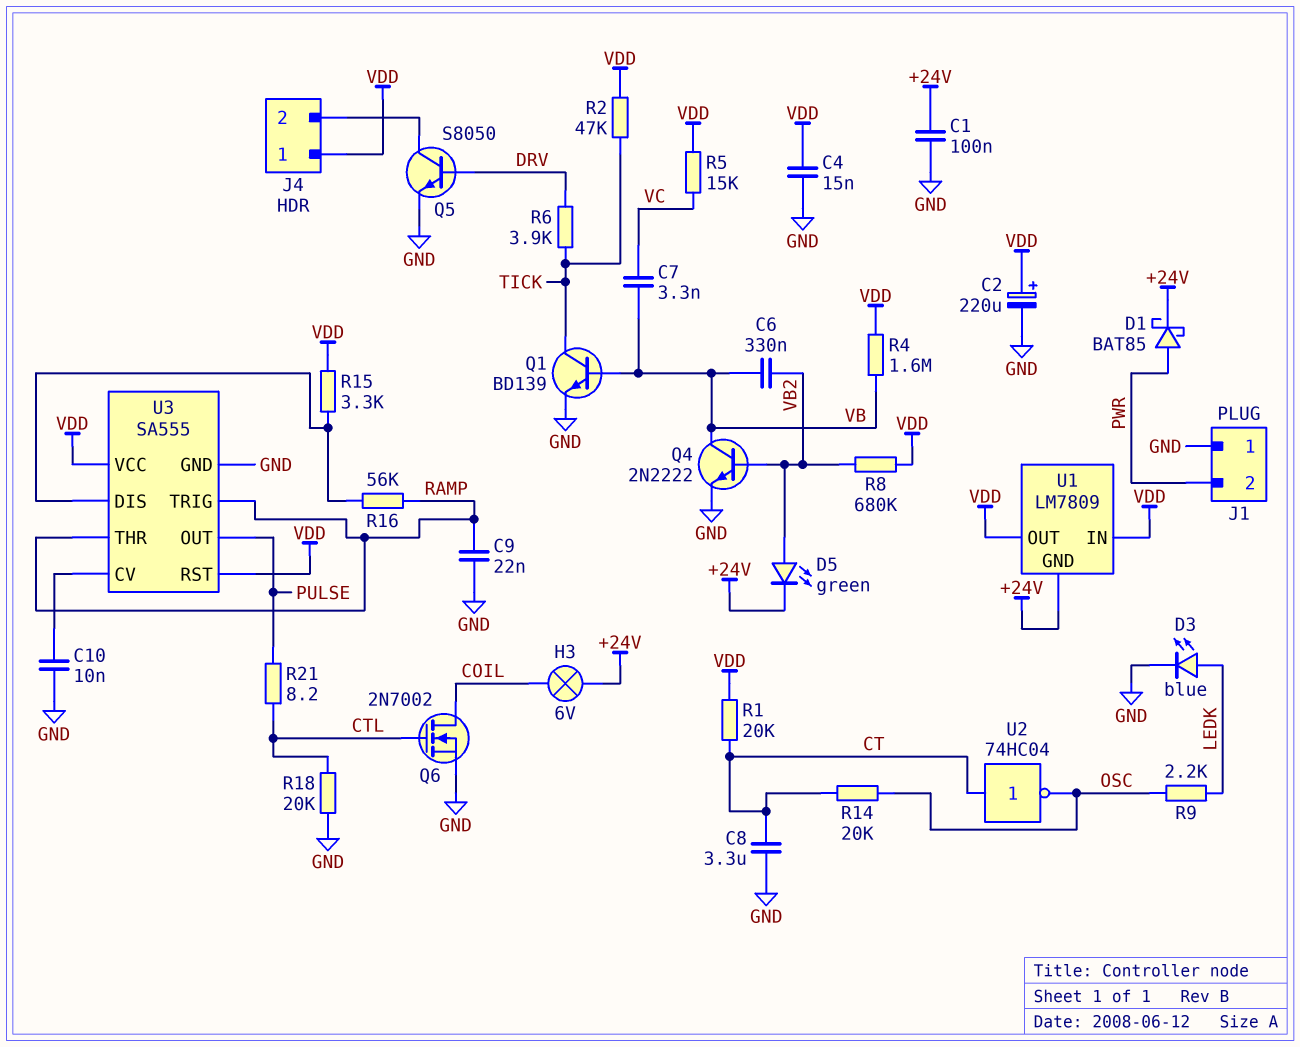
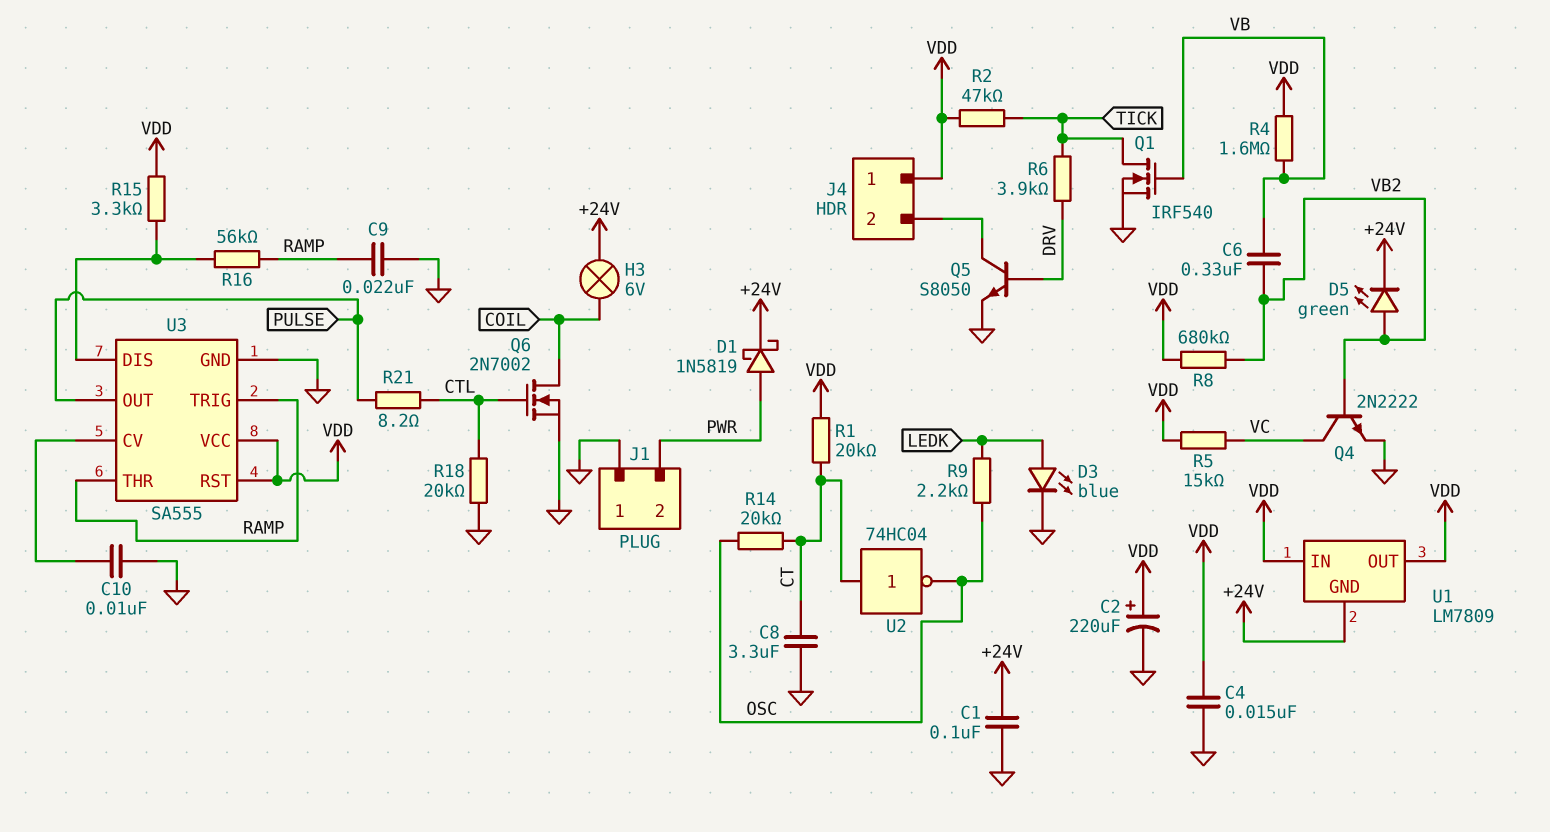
C7: 3.3nF (VB, VC) -> none
D1: schottky BAT85 (A PWR, K +24V) -> schottky 1N5819 (A PWR, K +24V)
Q1: NPN BD139 (B VB, C TICK, E GND) -> NMOS IRF540 (G VB, D TICK, S GND)
Q4: NPN 2N2222 (B VB2, C VB, E GND) -> NPN 2N2222 (B VB2, C VC, E GND)

